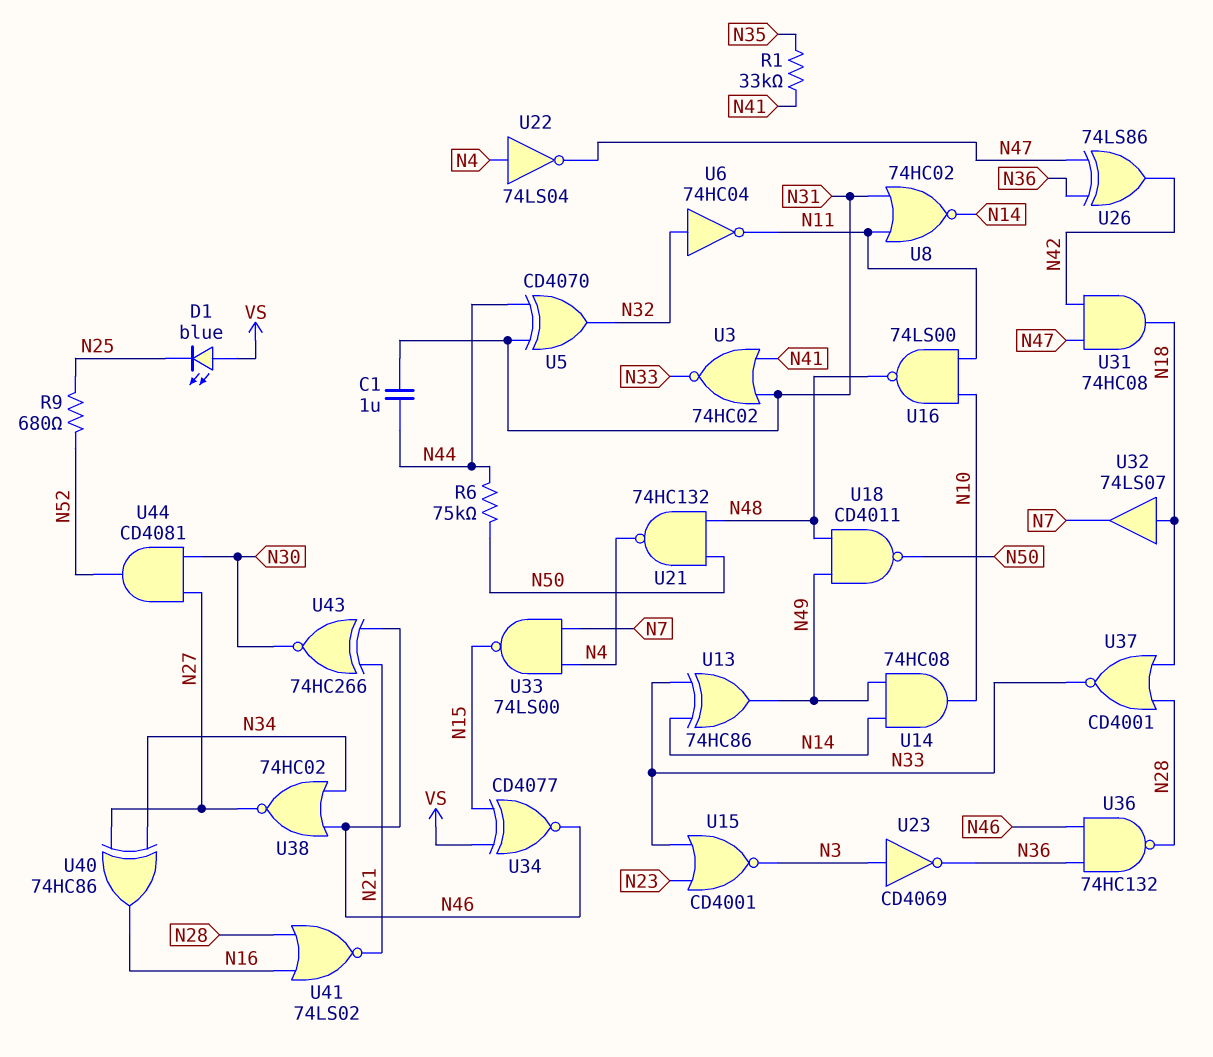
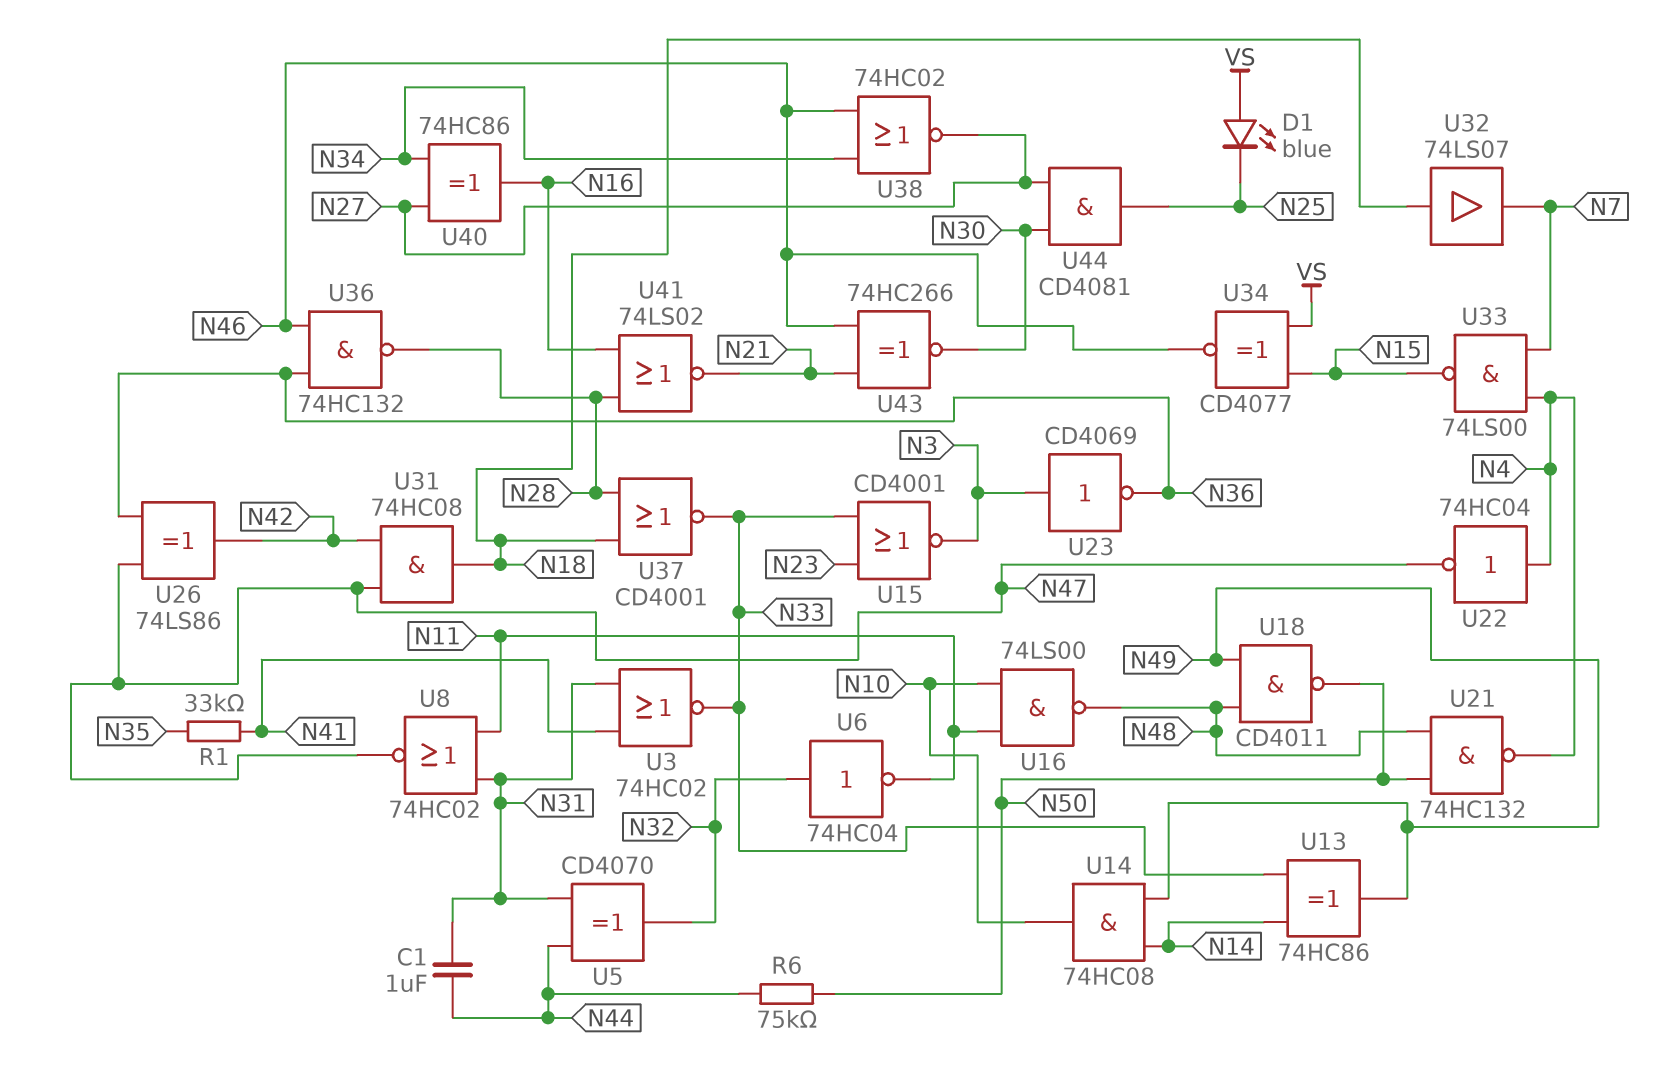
R9: 680 (N25, N52) -> none
U8: NOR 74HC02 (in N11, in N31, out N14) -> NOR 74HC02 (in N11, in N31, out N47)
U22: NOT 74LS04 (in N4, out N47) -> NOT 74HC04 (in N4, out N47)
U44: AND CD4081 (in N27, in N30, out N52) -> AND CD4081 (in N27, in N30, out N25)

